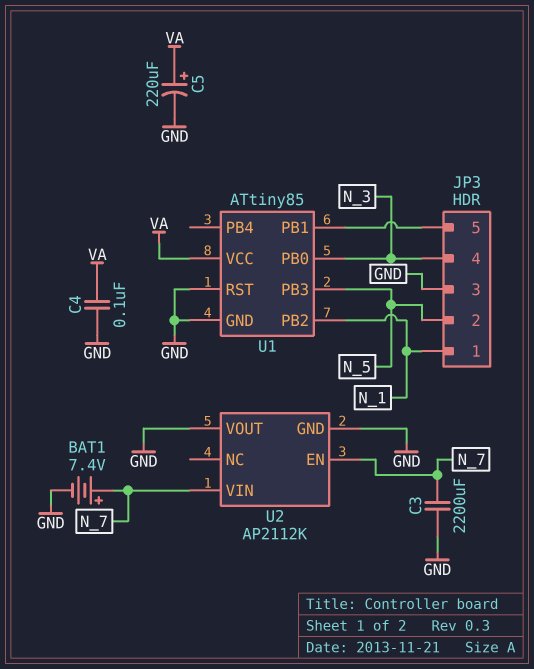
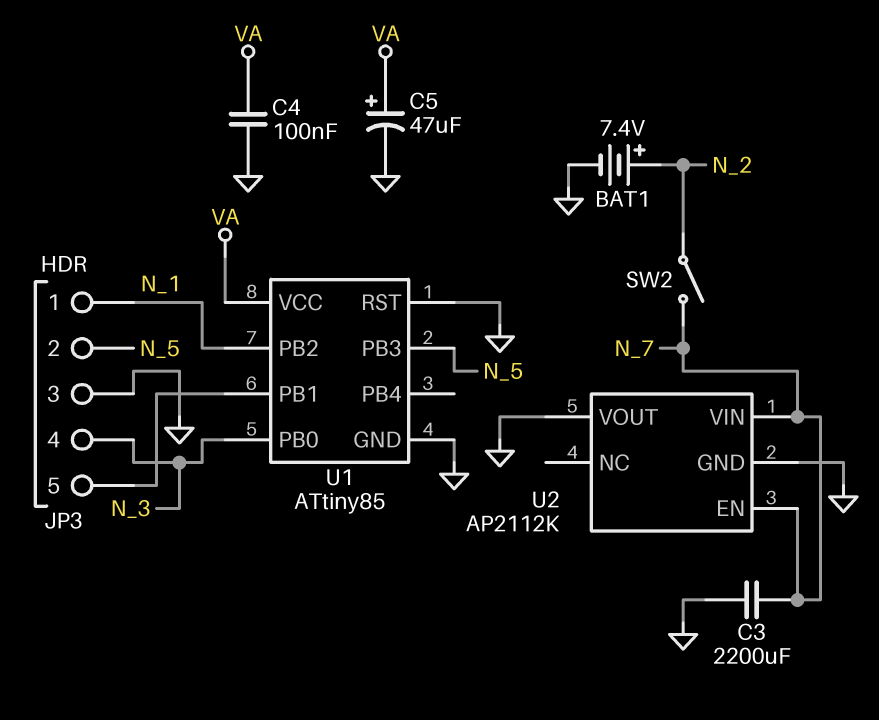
BAT1: 7.4V (plus N_7, minus GND) -> 7.4V (plus N_2, minus GND)
C5: 220uF (plus VA, minus GND) -> 47uF (plus VA, minus GND)
SW2: none -> switch (N_2, N_7)

